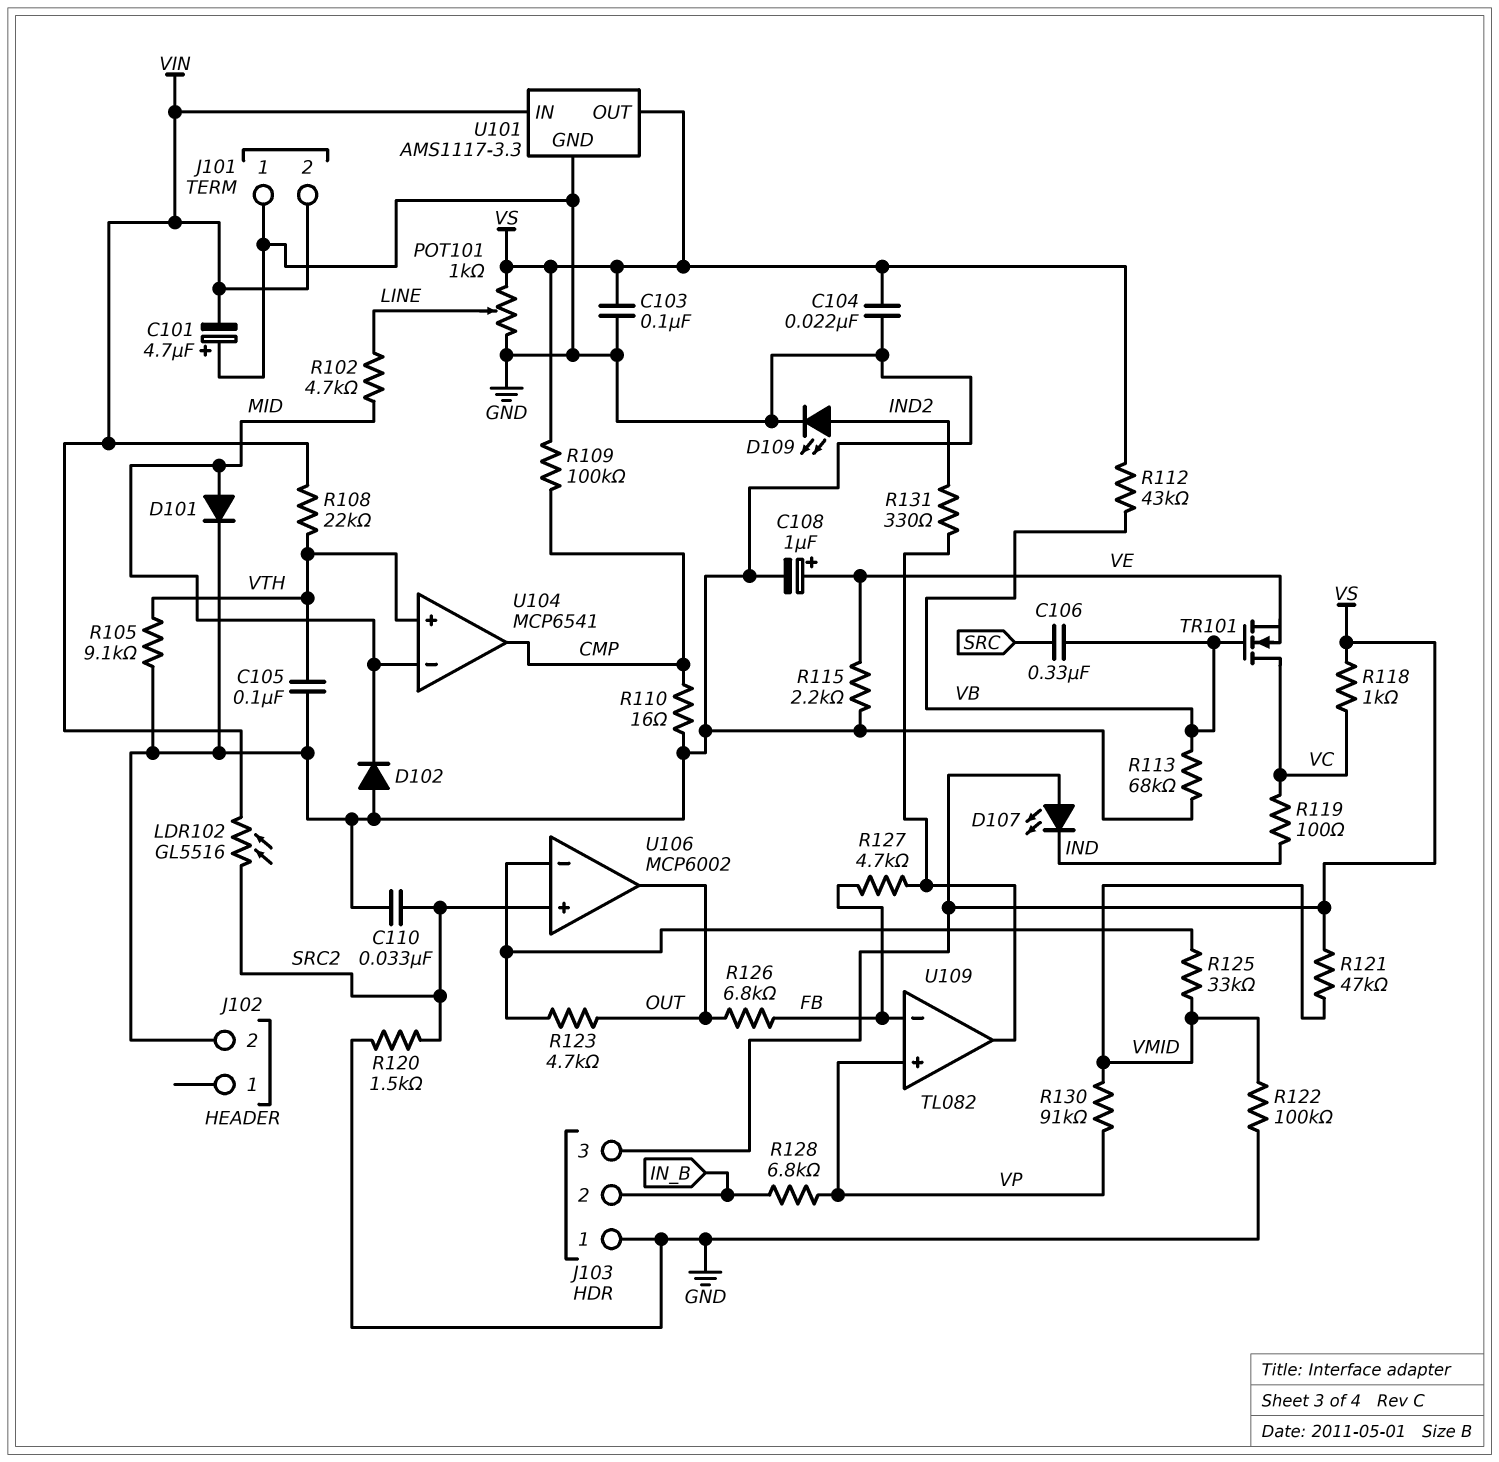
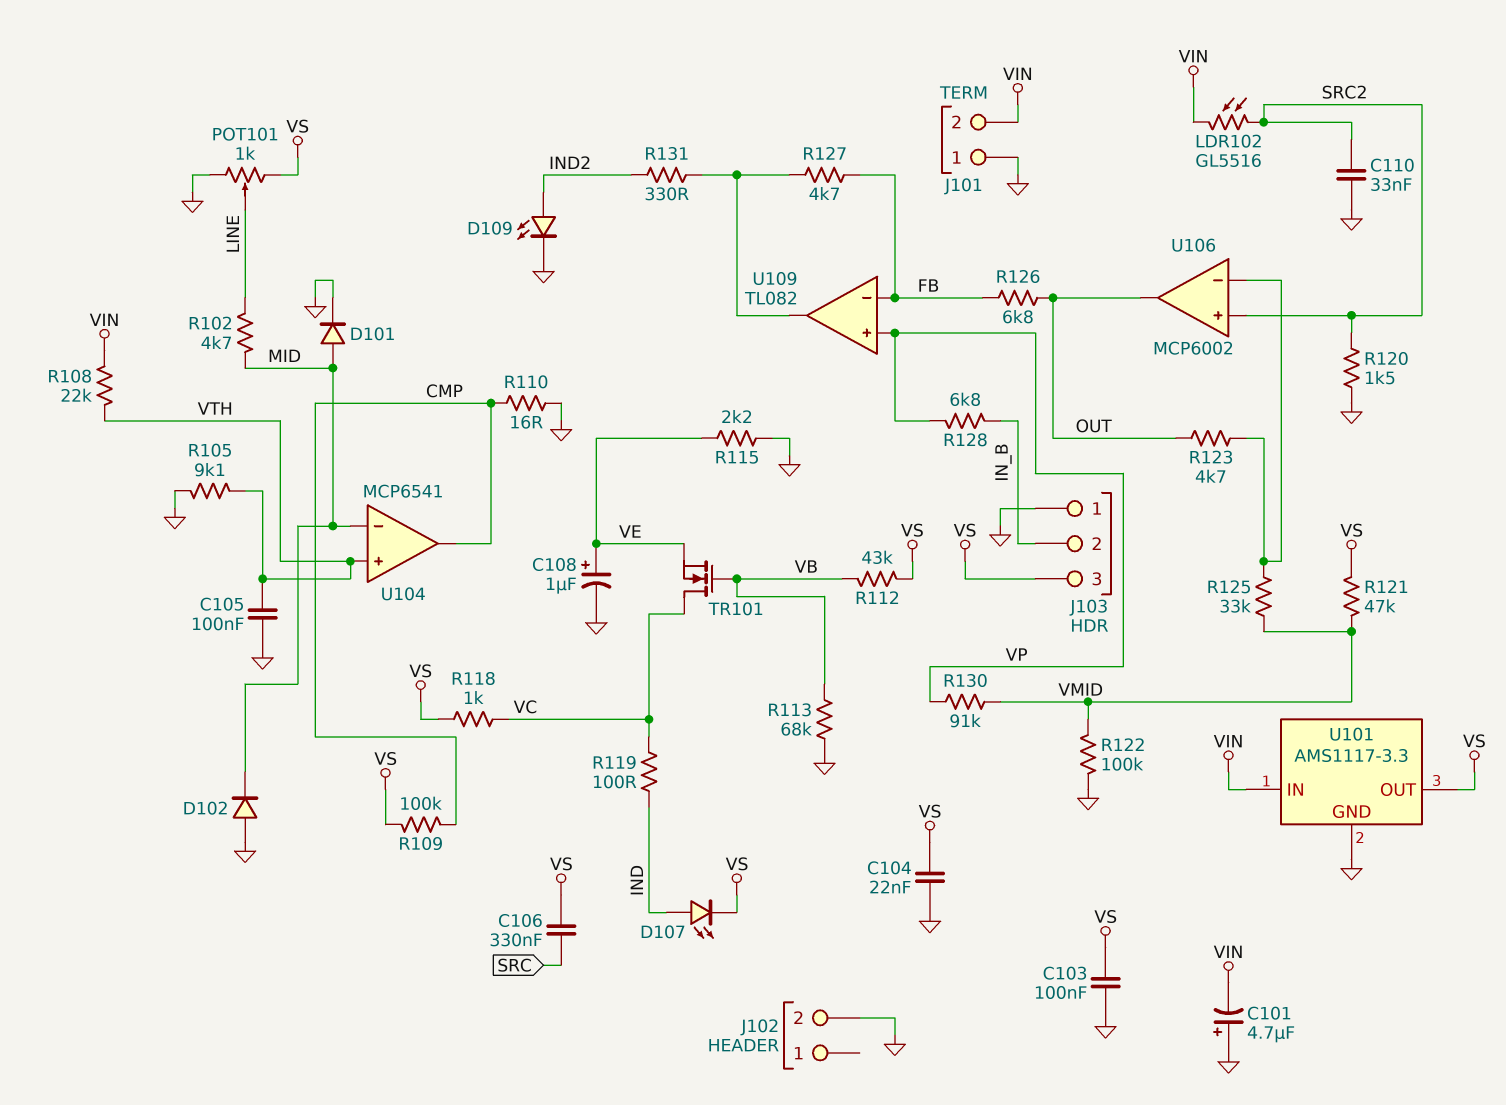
C106: 330nF (SRC, VB) -> 330nF (SRC, VS)
D107: LED (A VS, K IND) -> LED (A IND, K VS)

